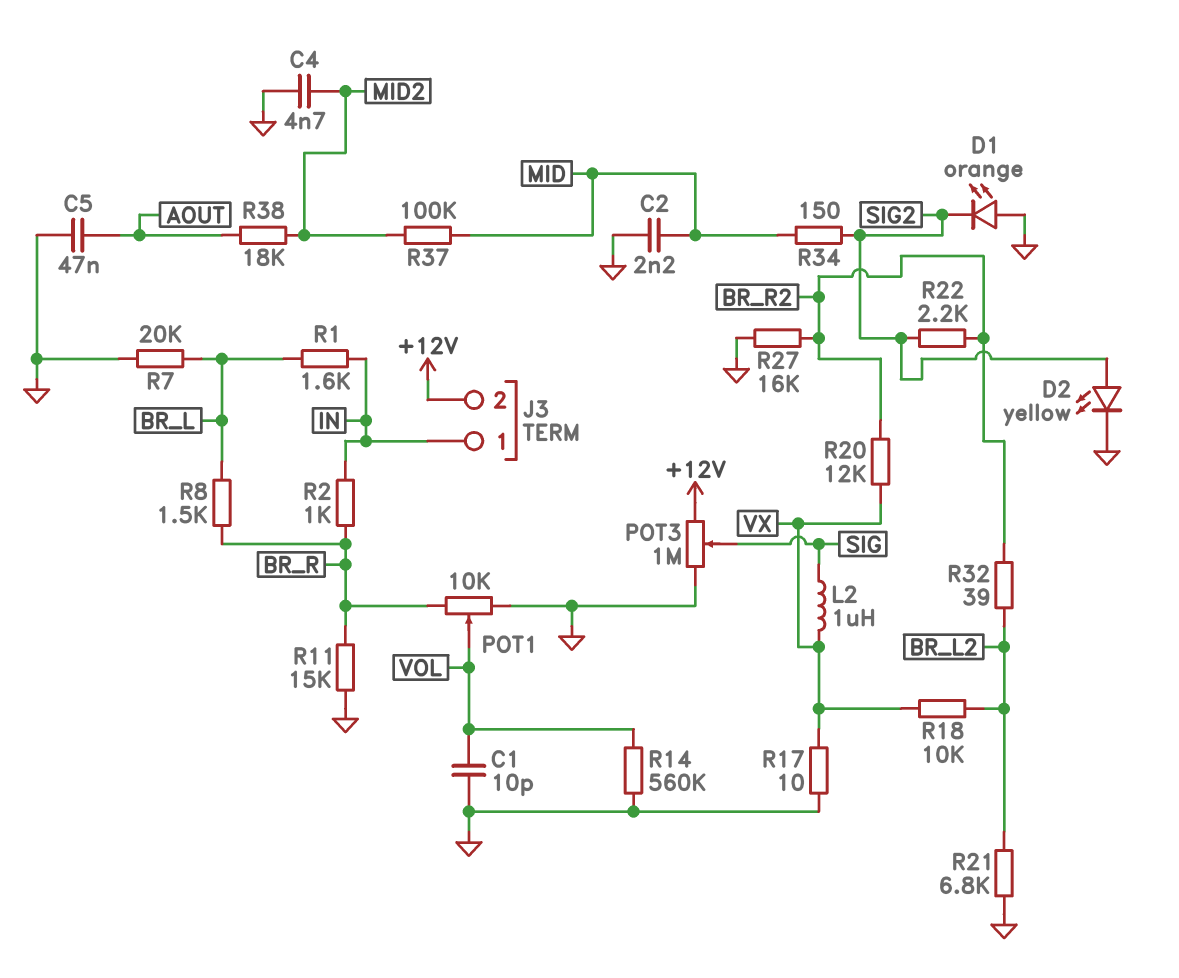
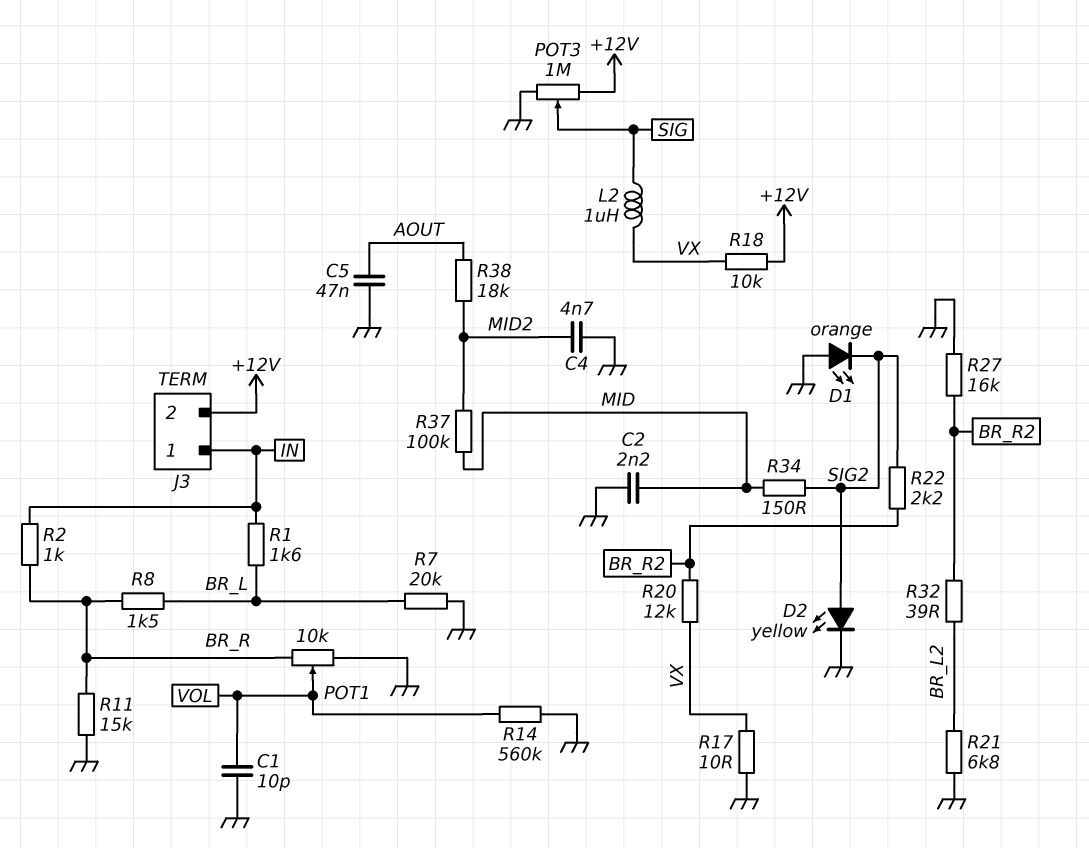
R18: 10k (BR_L2, VX) -> 10k (+12V, VX)

